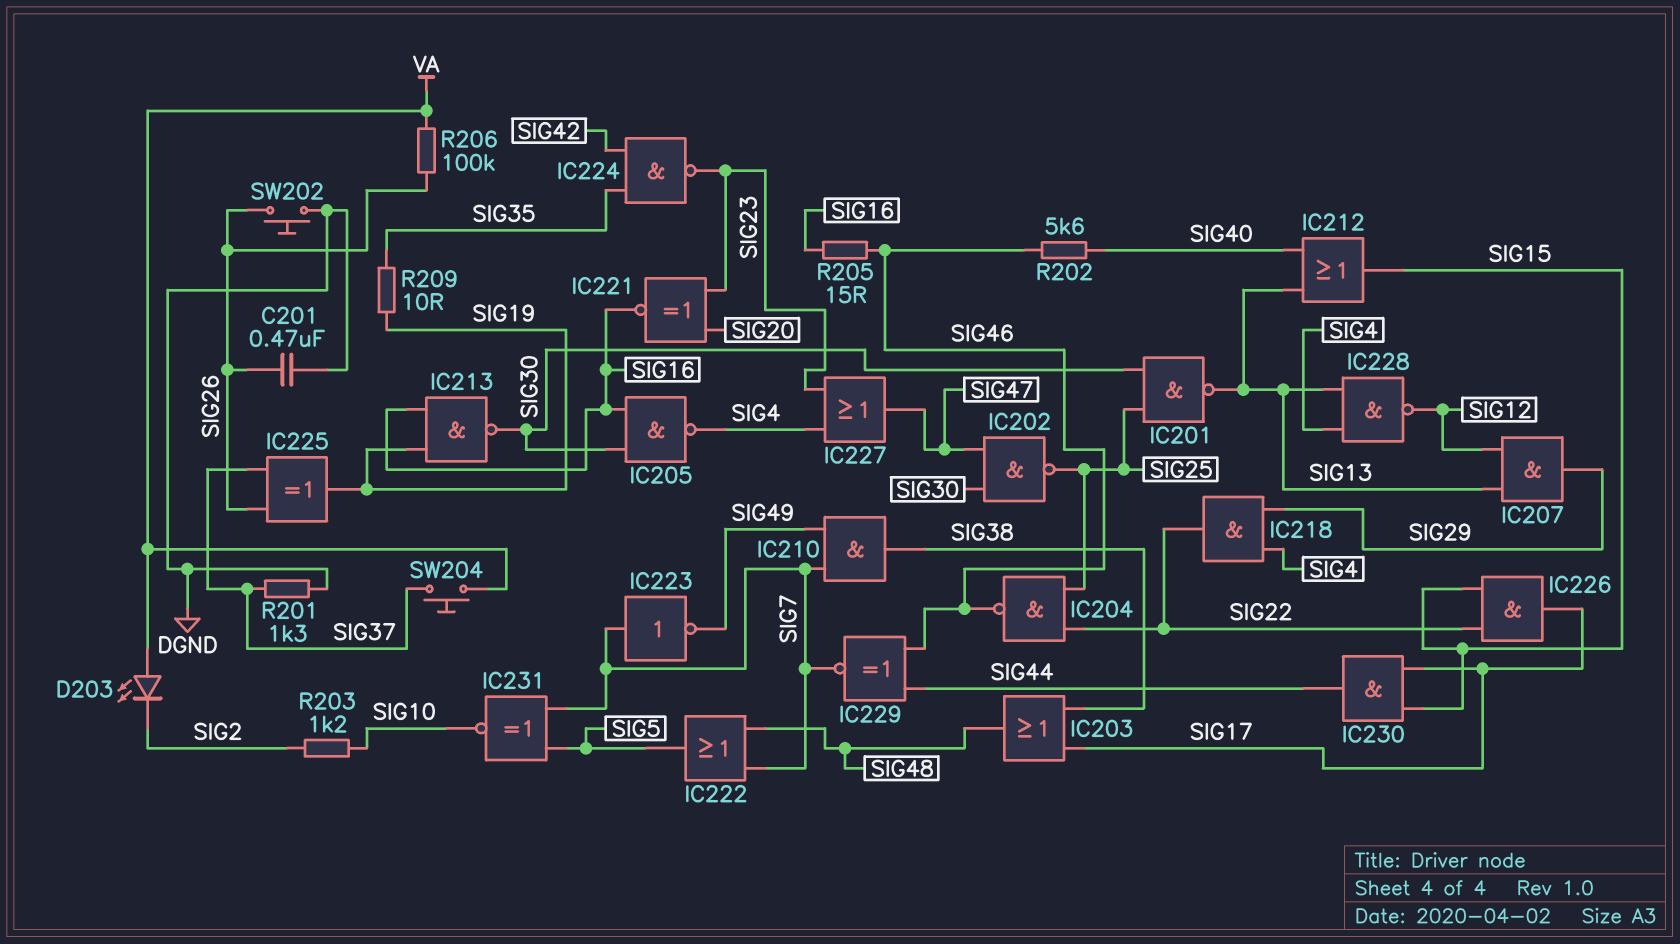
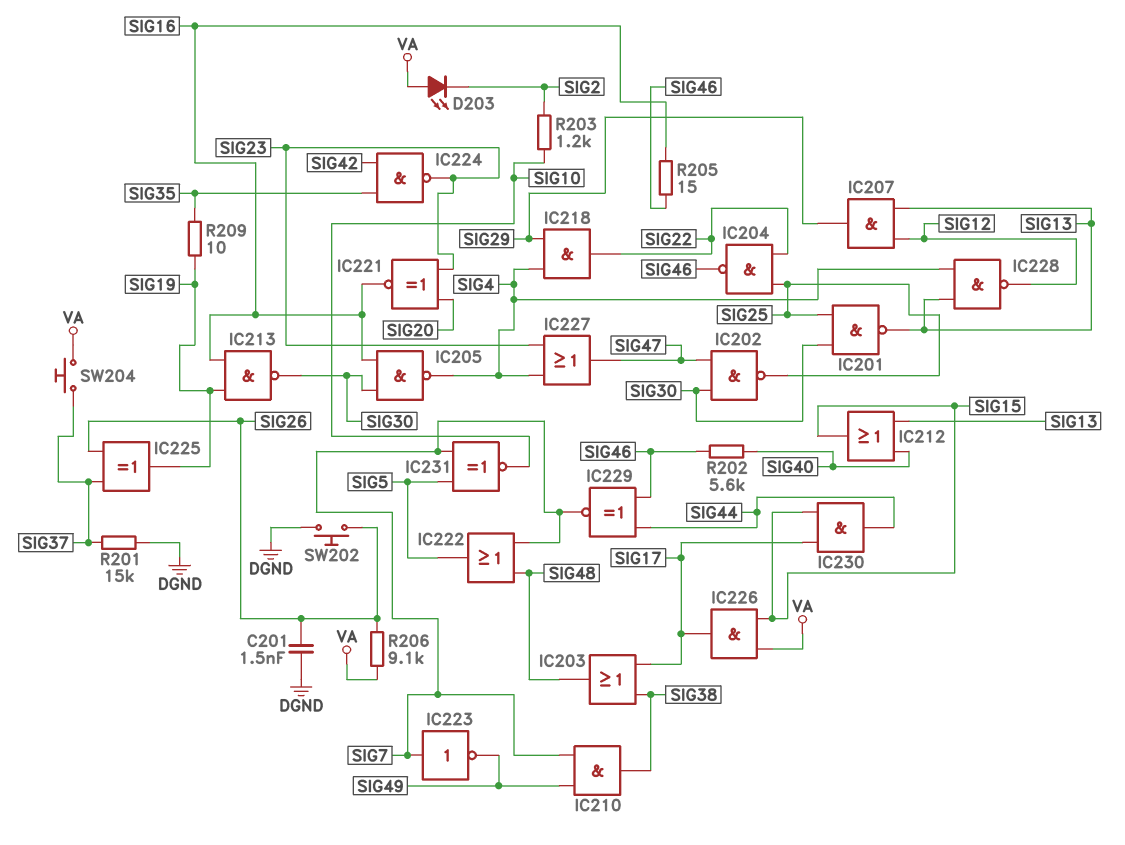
C201: 470nF (DGND, SIG26) -> 1.5nF (DGND, SIG26)
IC226: AND (in SIG15, in SIG22, out SIG17) -> AND (in SIG15, in VA, out SIG17)
R201: 1.3k (DGND, SIG37) -> 15k (DGND, SIG37)
R206: 100k (SIG26, VA) -> 9.1k (SIG26, VA)

